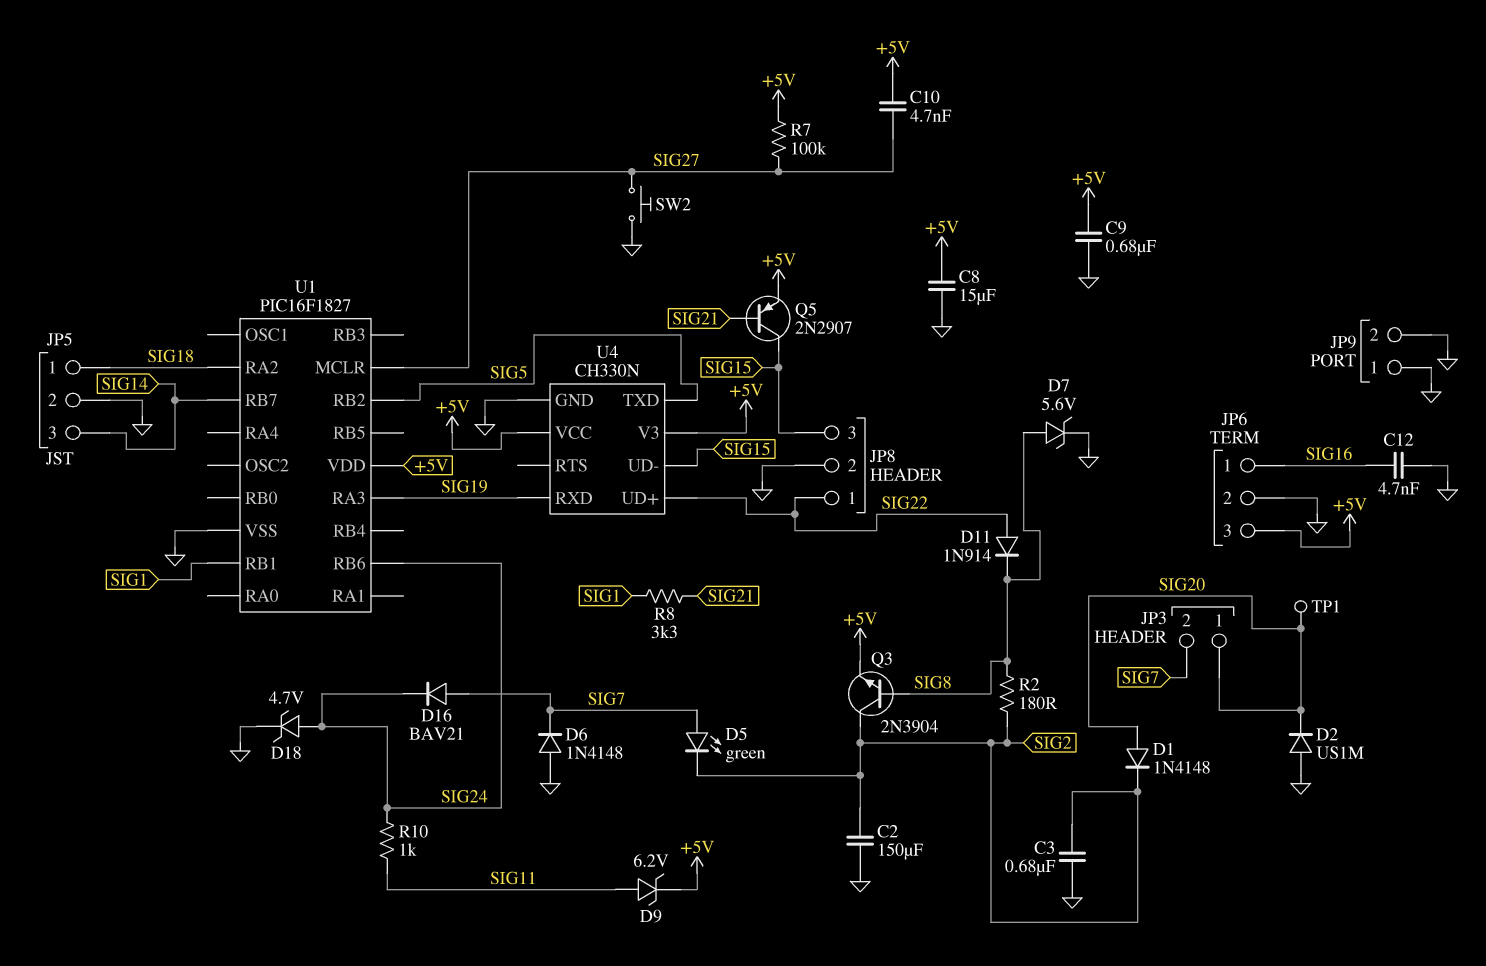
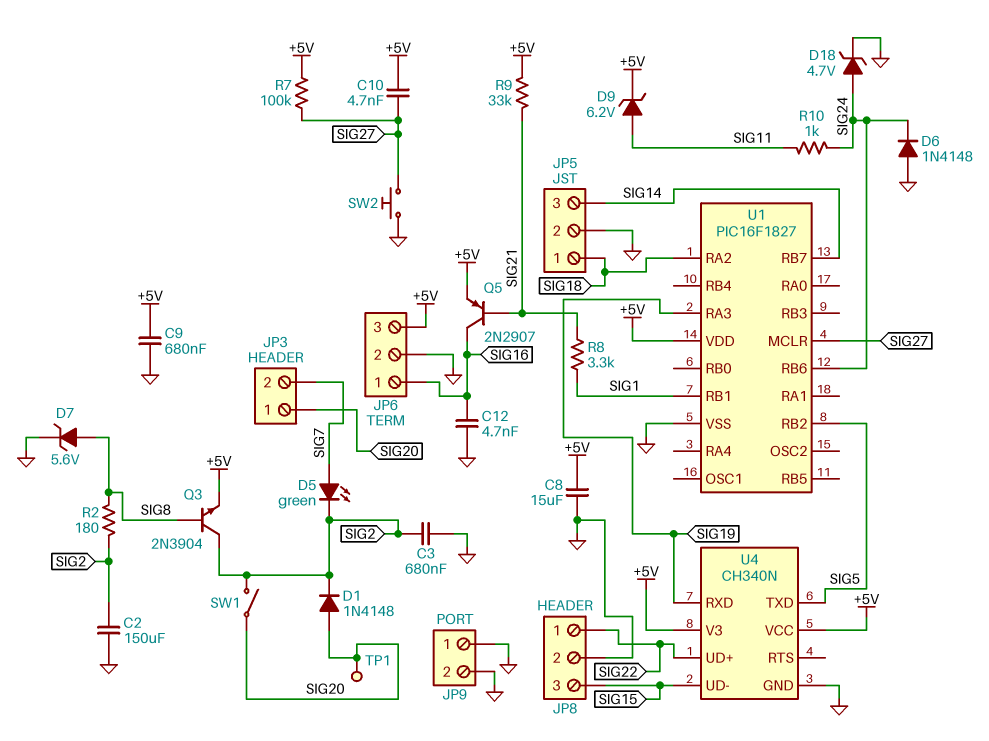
D2: diode US1M (A GND, K SIG20) -> none
D6: diode 1N4148 (A GND, K SIG7) -> diode 1N4148 (A GND, K SIG24)
D11: diode 1N914 (A SIG22, K SIG8) -> none
D16: diode BAV21 (A SIG7, K SIG24) -> none
Q5: PNP 2N2907 (B SIG21, C SIG15, E +5V) -> PNP 2N2907 (B SIG21, C SIG16, E +5V)
R9: none -> 33k (+5V, SIG21)
SW1: none -> switch (SIG2, SIG20)
U4: CH330N -> CH340N

